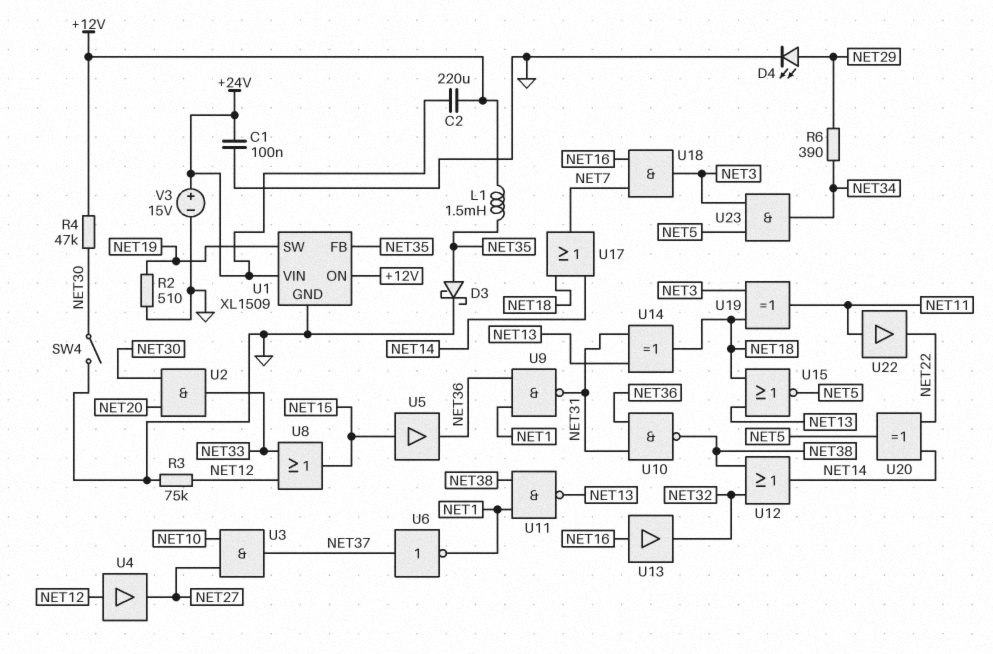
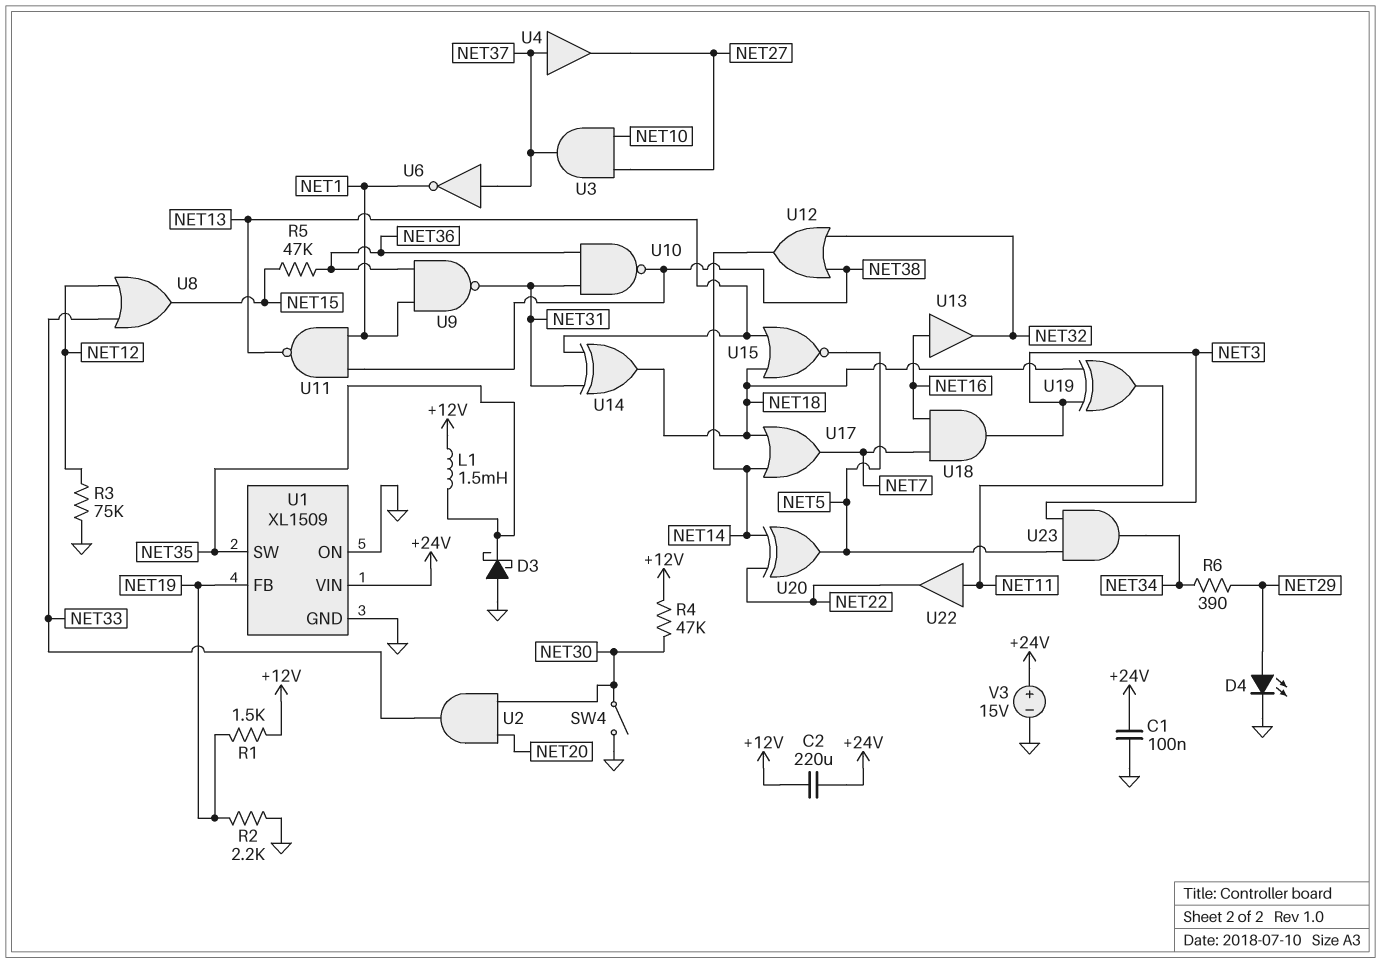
D3: schottky (A NET35, K GND) -> schottky (A GND, K NET35)
R1: none -> 1.5k (+12V, NET19)
R2: 510 (GND, NET19) -> 2.2k (GND, NET19)
R5: none -> 47k (NET15, NET36)
U1 pin FB: NET35 -> NET19
U1 pin ON: +12V -> GND
U1 pin SW: NET19 -> NET35
U4: buffer (in NET12, out NET27) -> buffer (in NET37, out NET27)
U5: buffer (in NET15, out NET36) -> none

